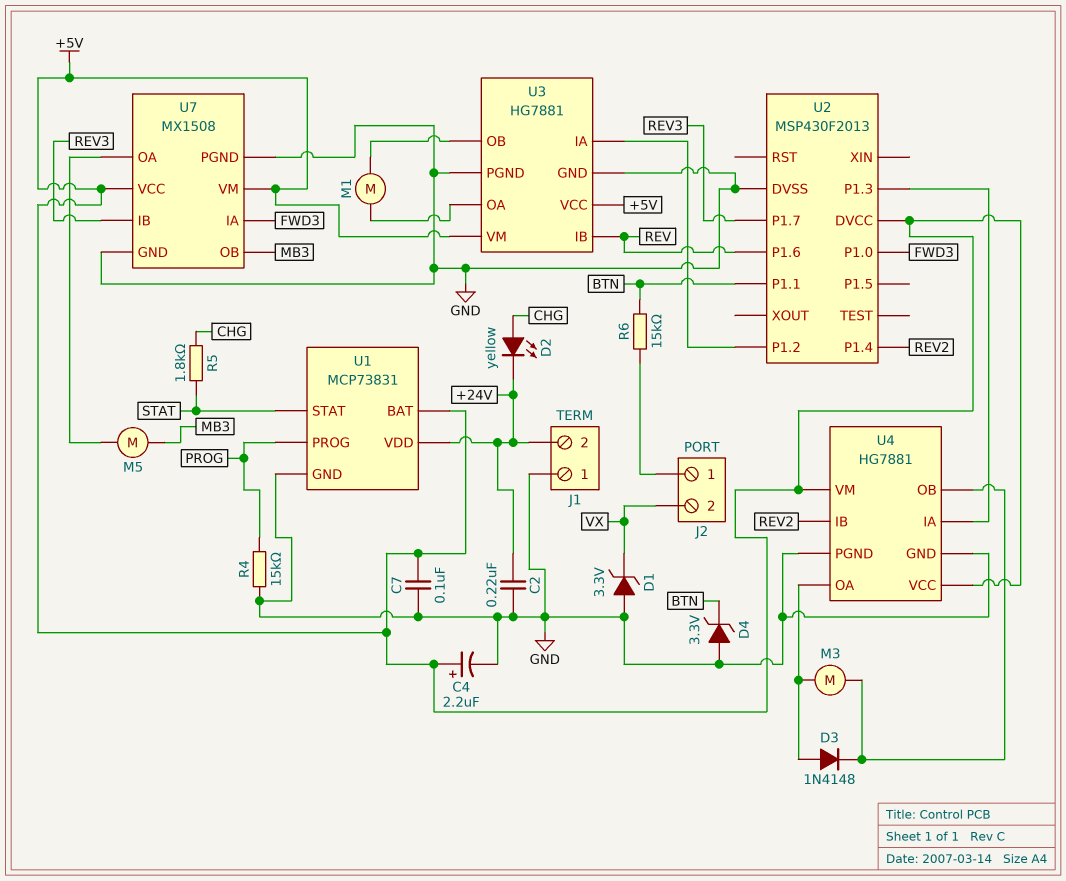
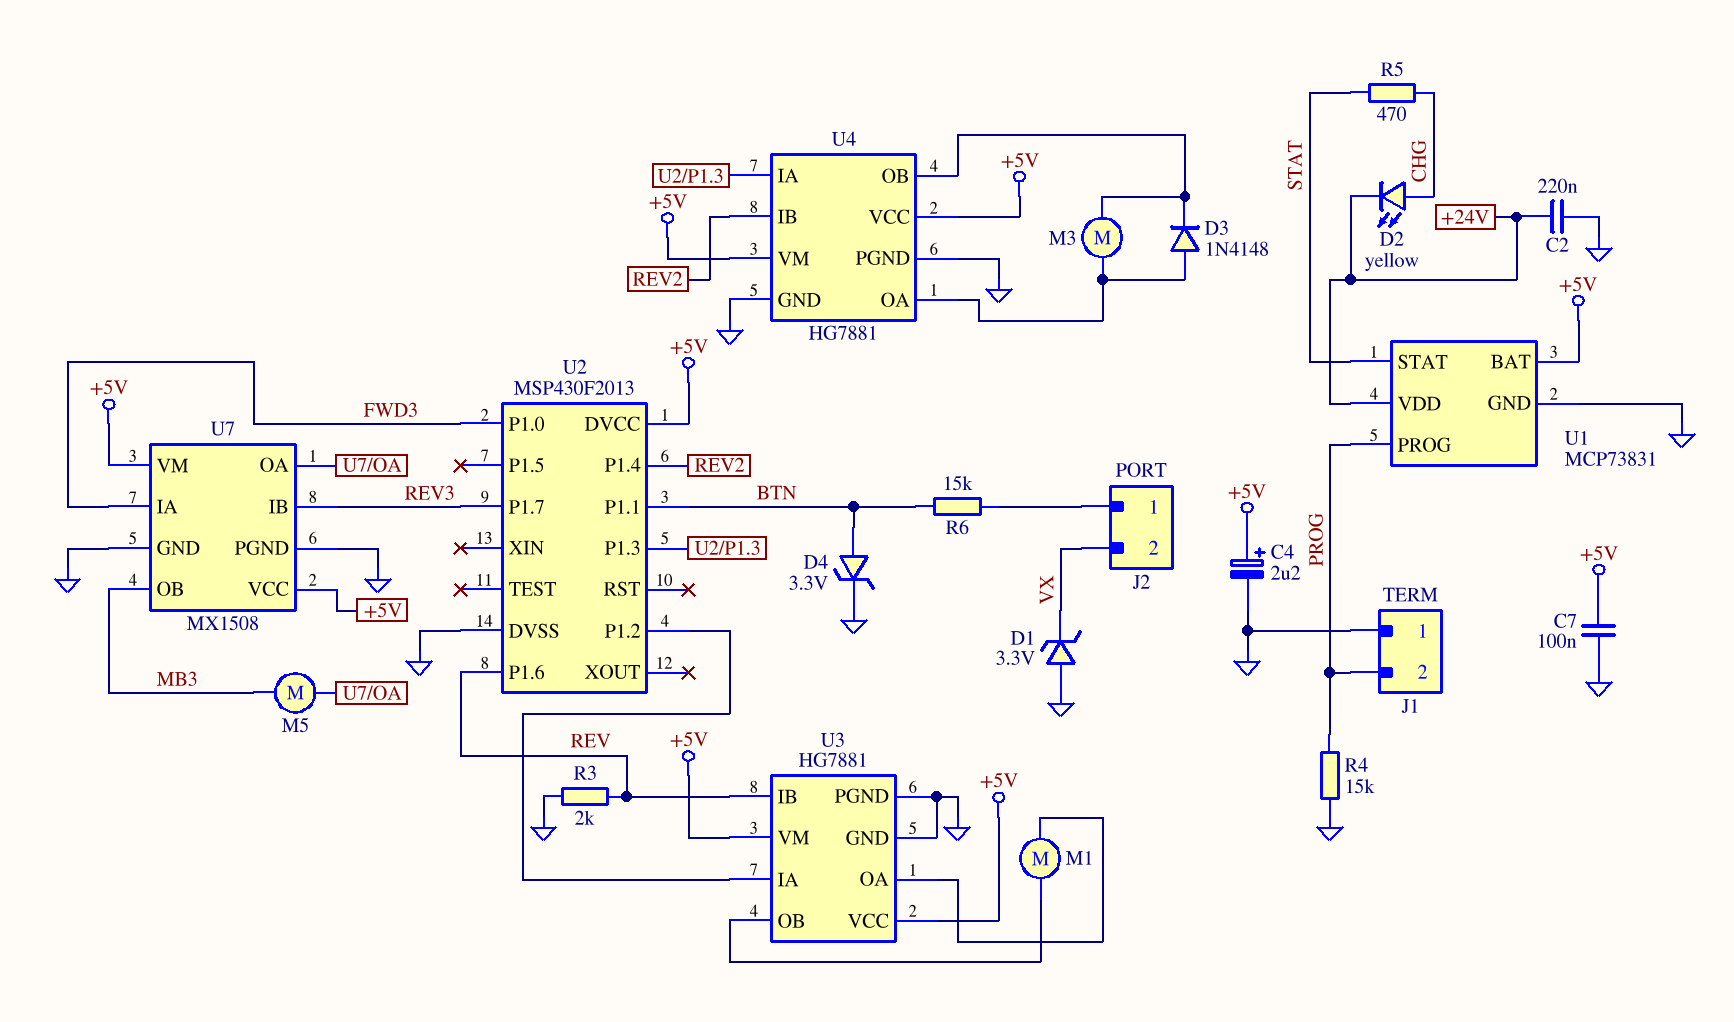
D4: zener 3.3V (A GND, K BTN) -> zener 3.3V (A BTN, K GND)
J1 pin 2: +24V -> PROG
R3: none -> 2k (GND, REV)
R5: 1.8k (CHG, STAT) -> 470 (CHG, STAT)

